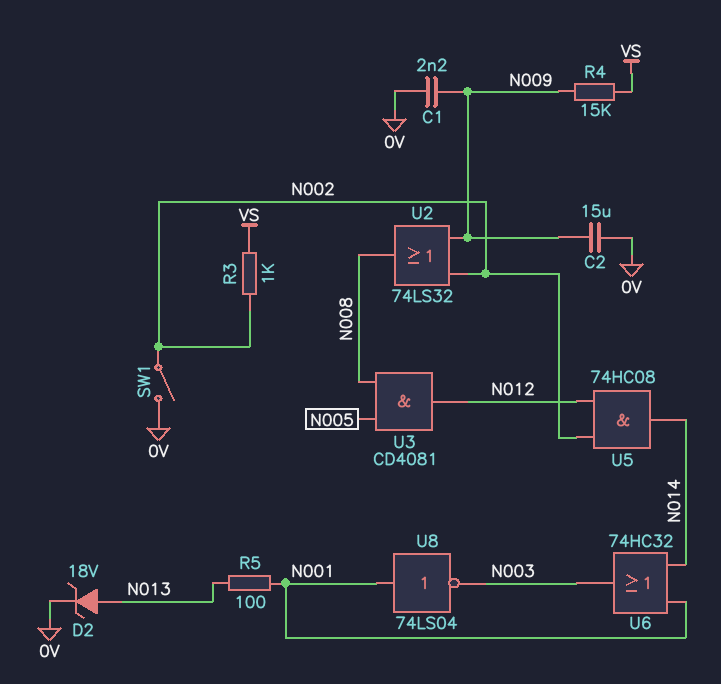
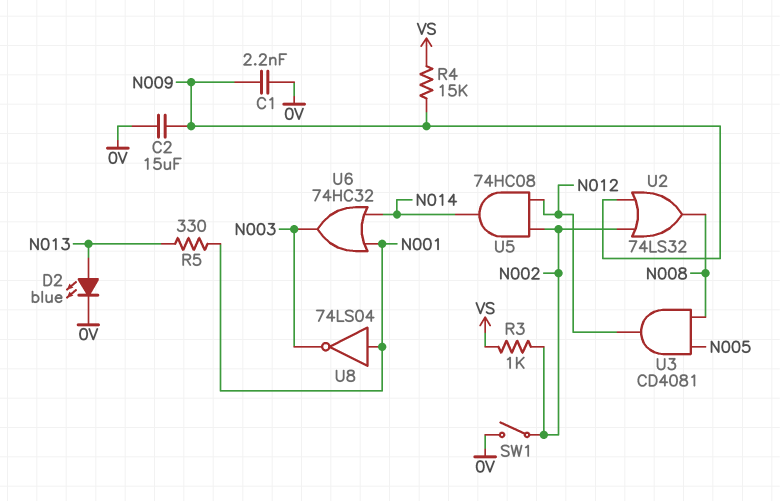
D2: zener 18V (A N013, K 0V) -> LED blue (A N013, K 0V)
R5: 100 (N001, N013) -> 330 (N001, N013)

